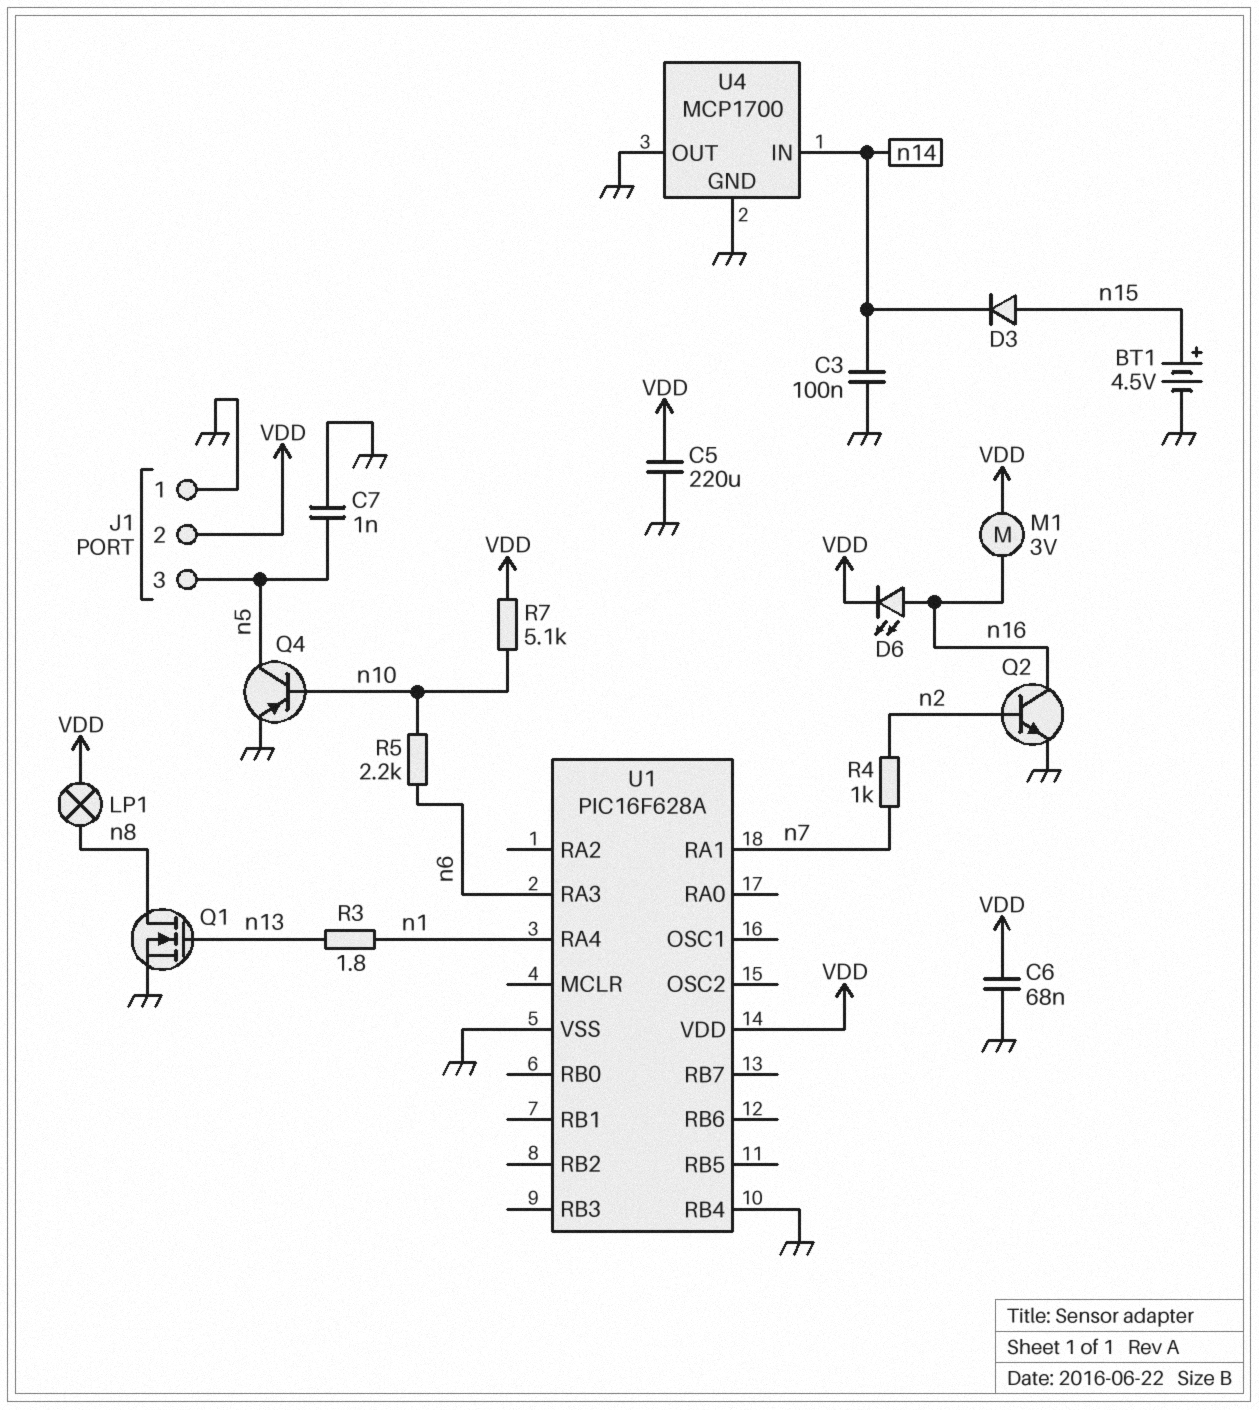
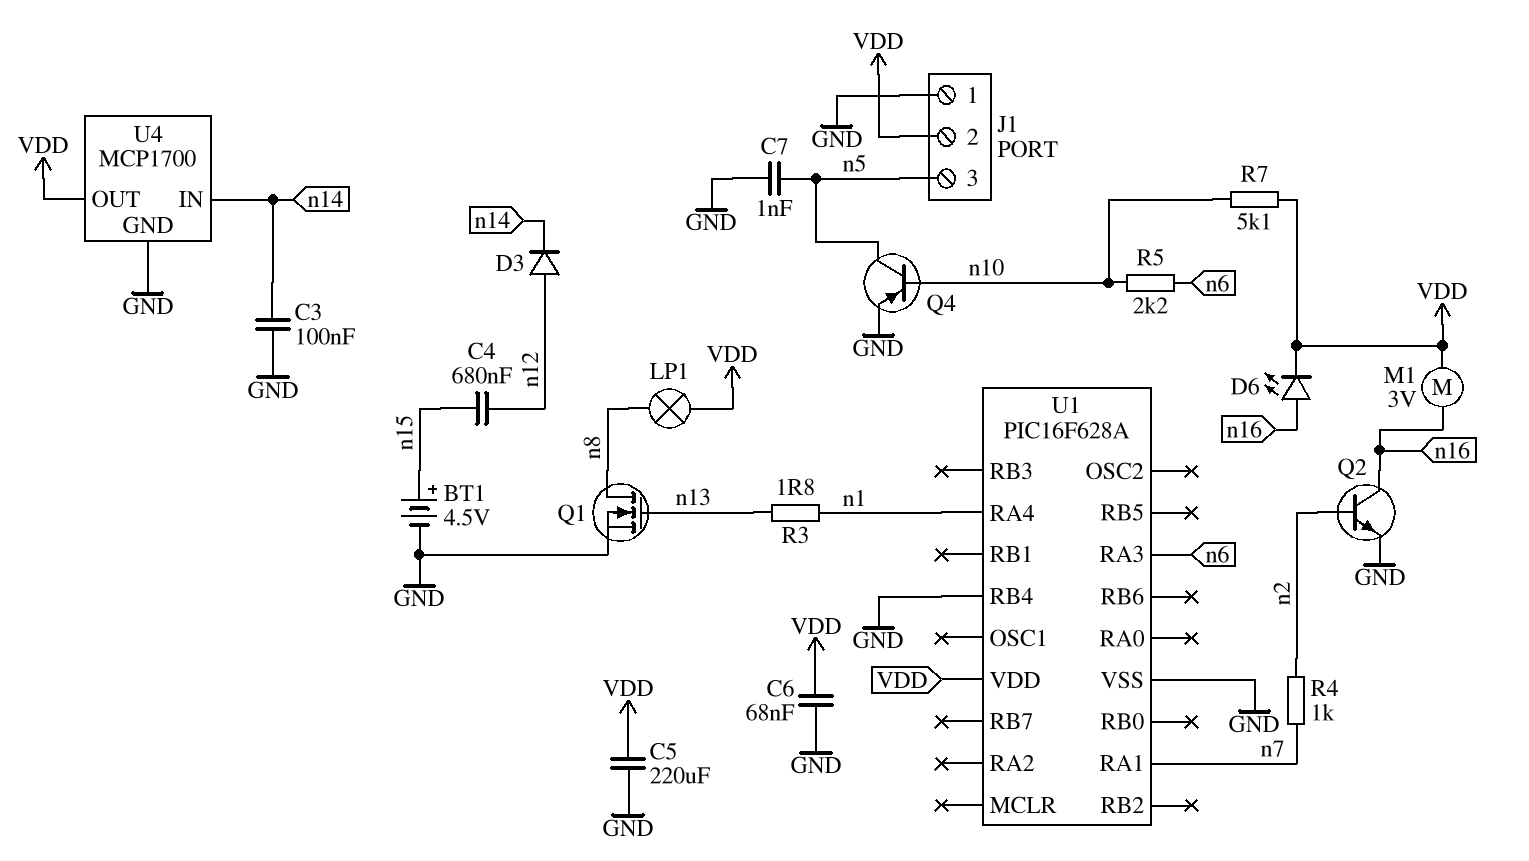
C4: none -> 680nF (n12, n15)
D3: diode (A n15, K n14) -> diode (A n12, K n14)
U4 pin OUT: GND -> VDD

